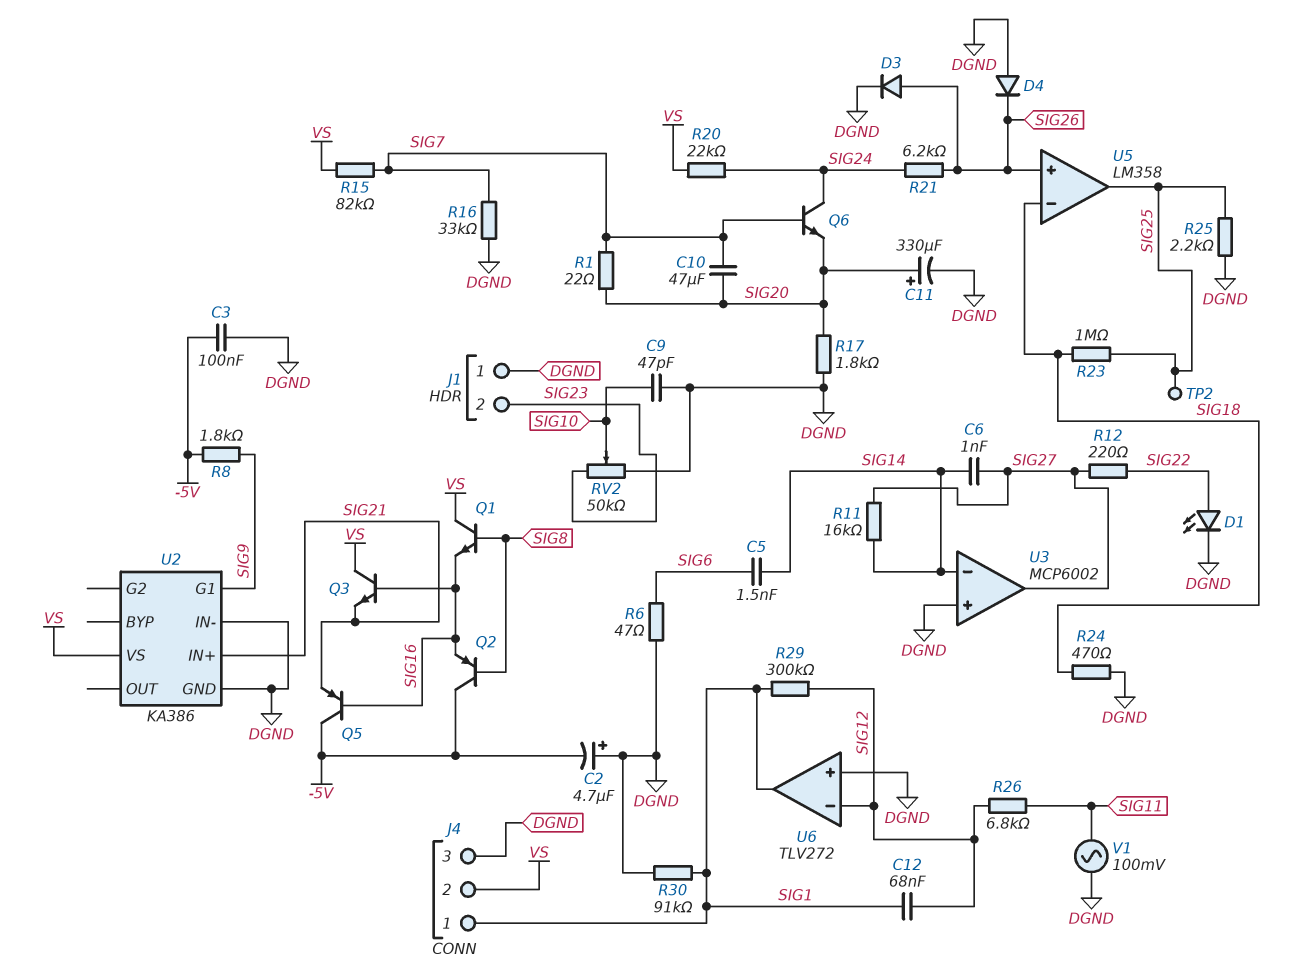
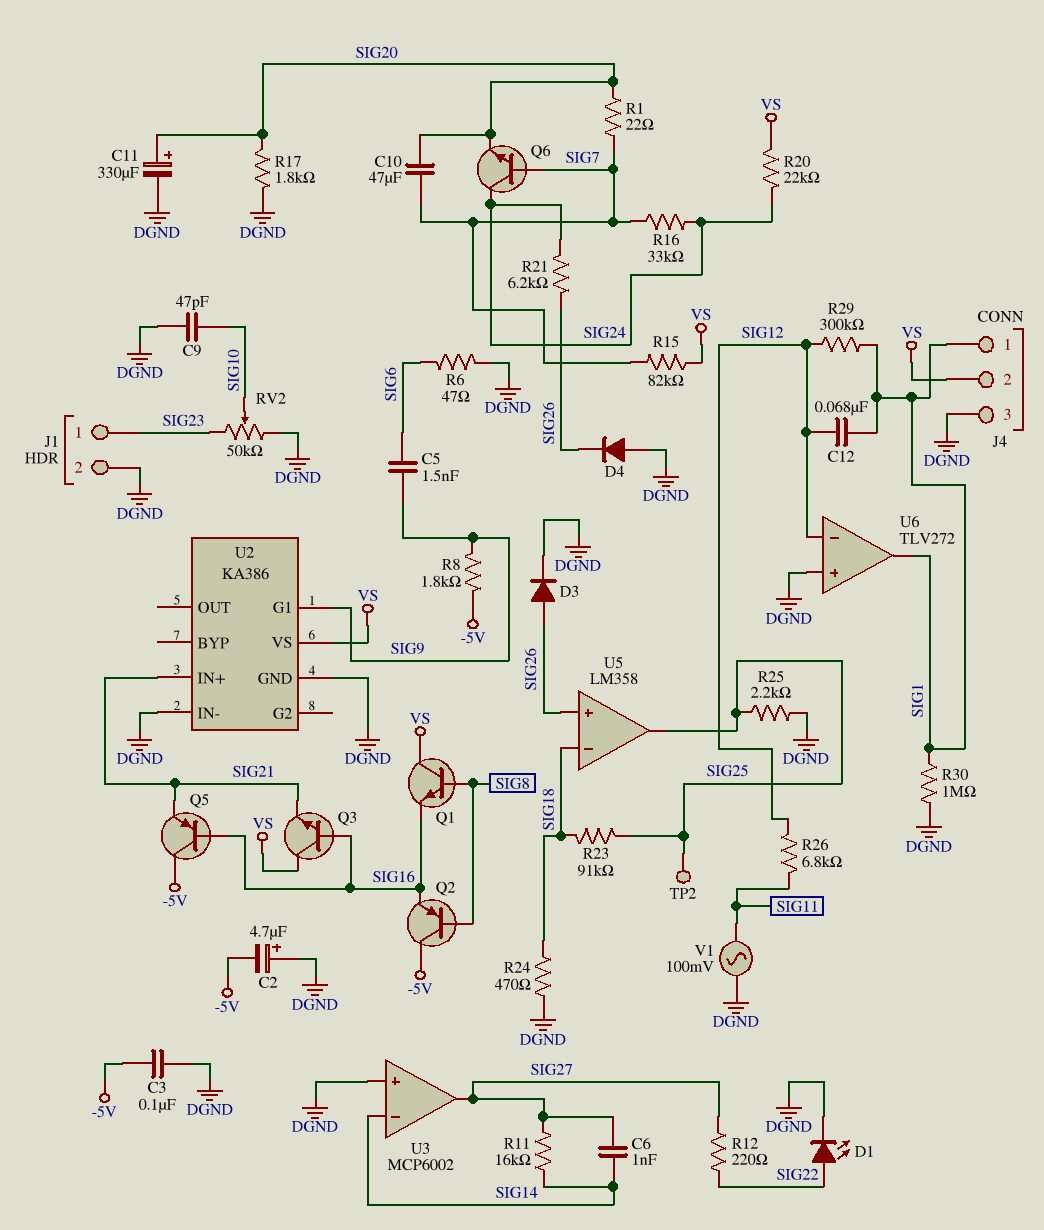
C5: 1.5nF (SIG6, SIG14) -> 1.5nF (SIG6, SIG9)
J1 pin 1: DGND -> SIG23
J1 pin 2: SIG23 -> DGND
R16: 33k (DGND, SIG7) -> 33k (SIG7, SIG24)
R23: 1M (SIG18, SIG25) -> 91k (SIG18, SIG25)
R30: 91k (DGND, SIG1) -> 1M (DGND, SIG1)

